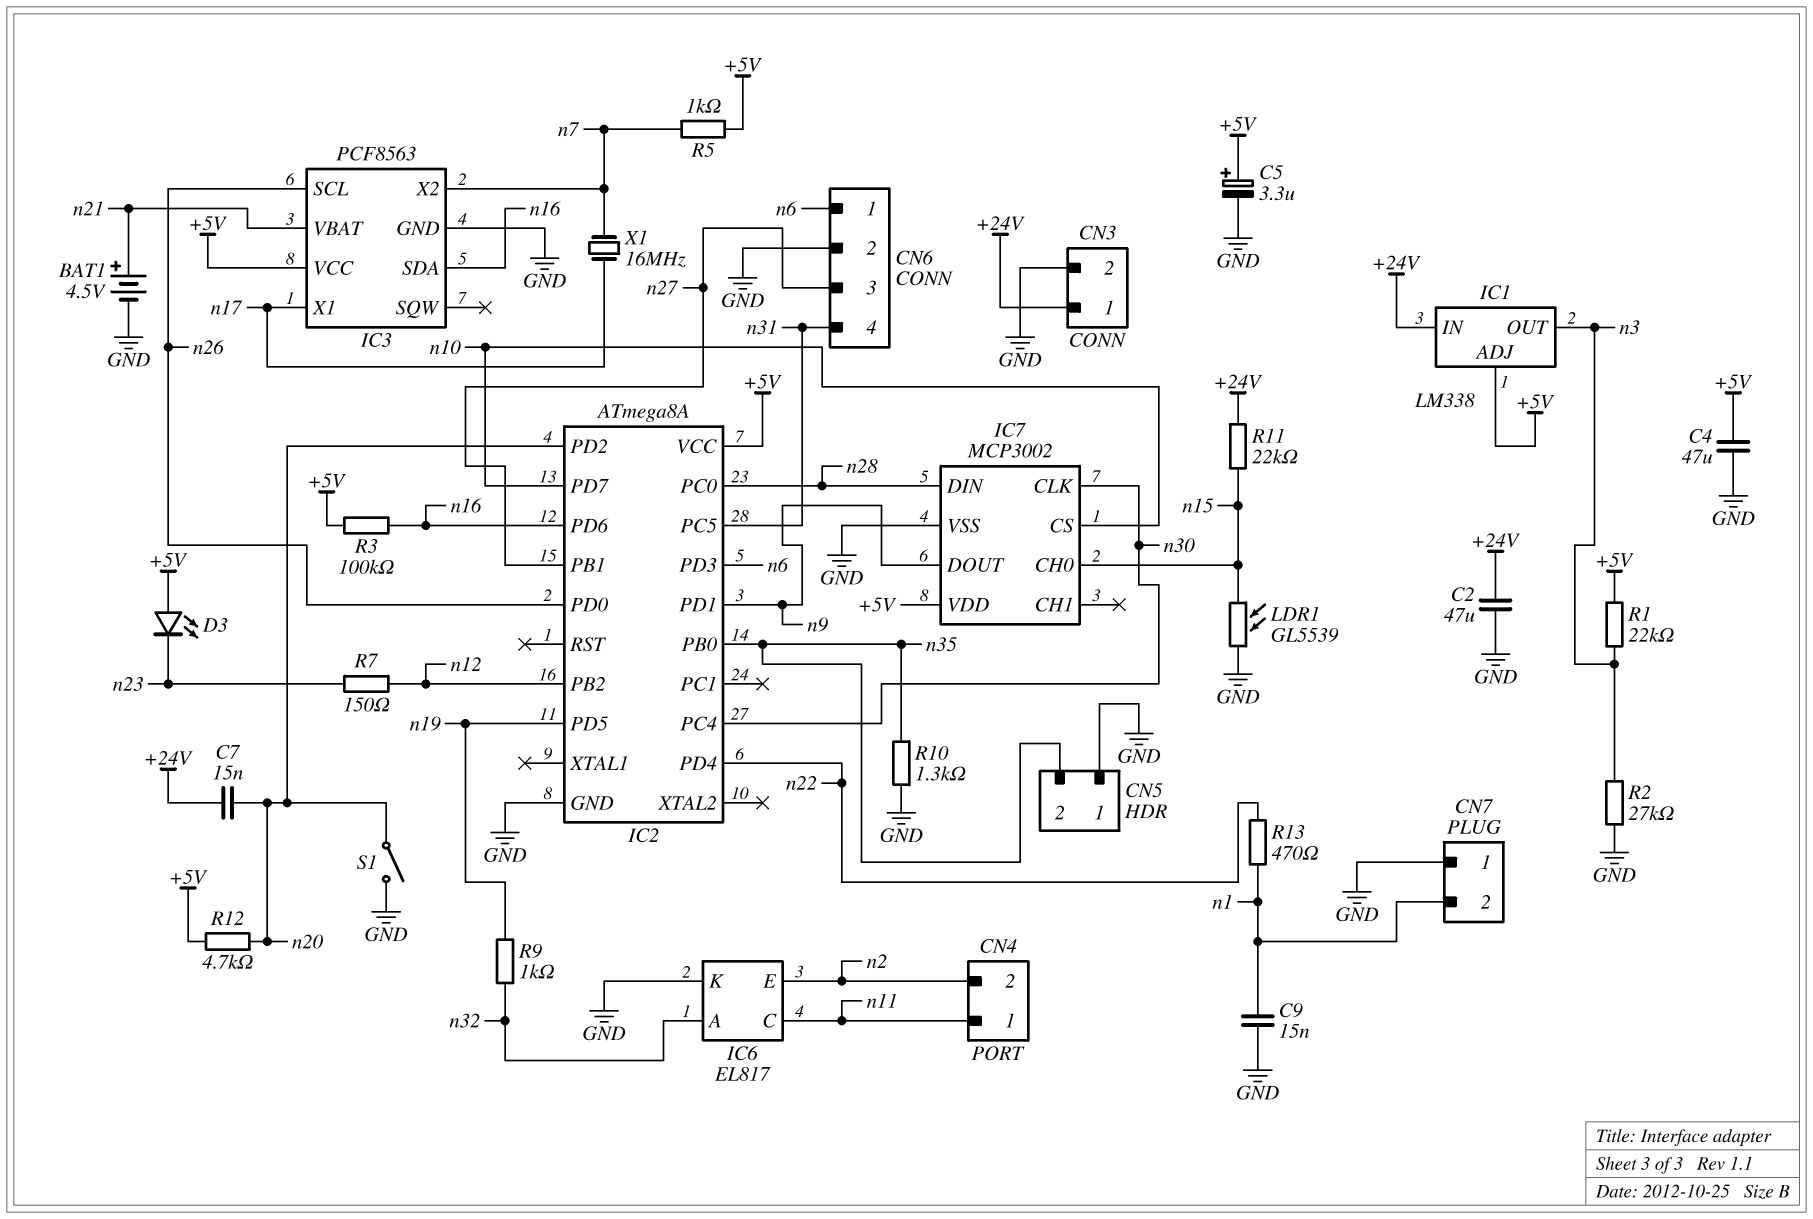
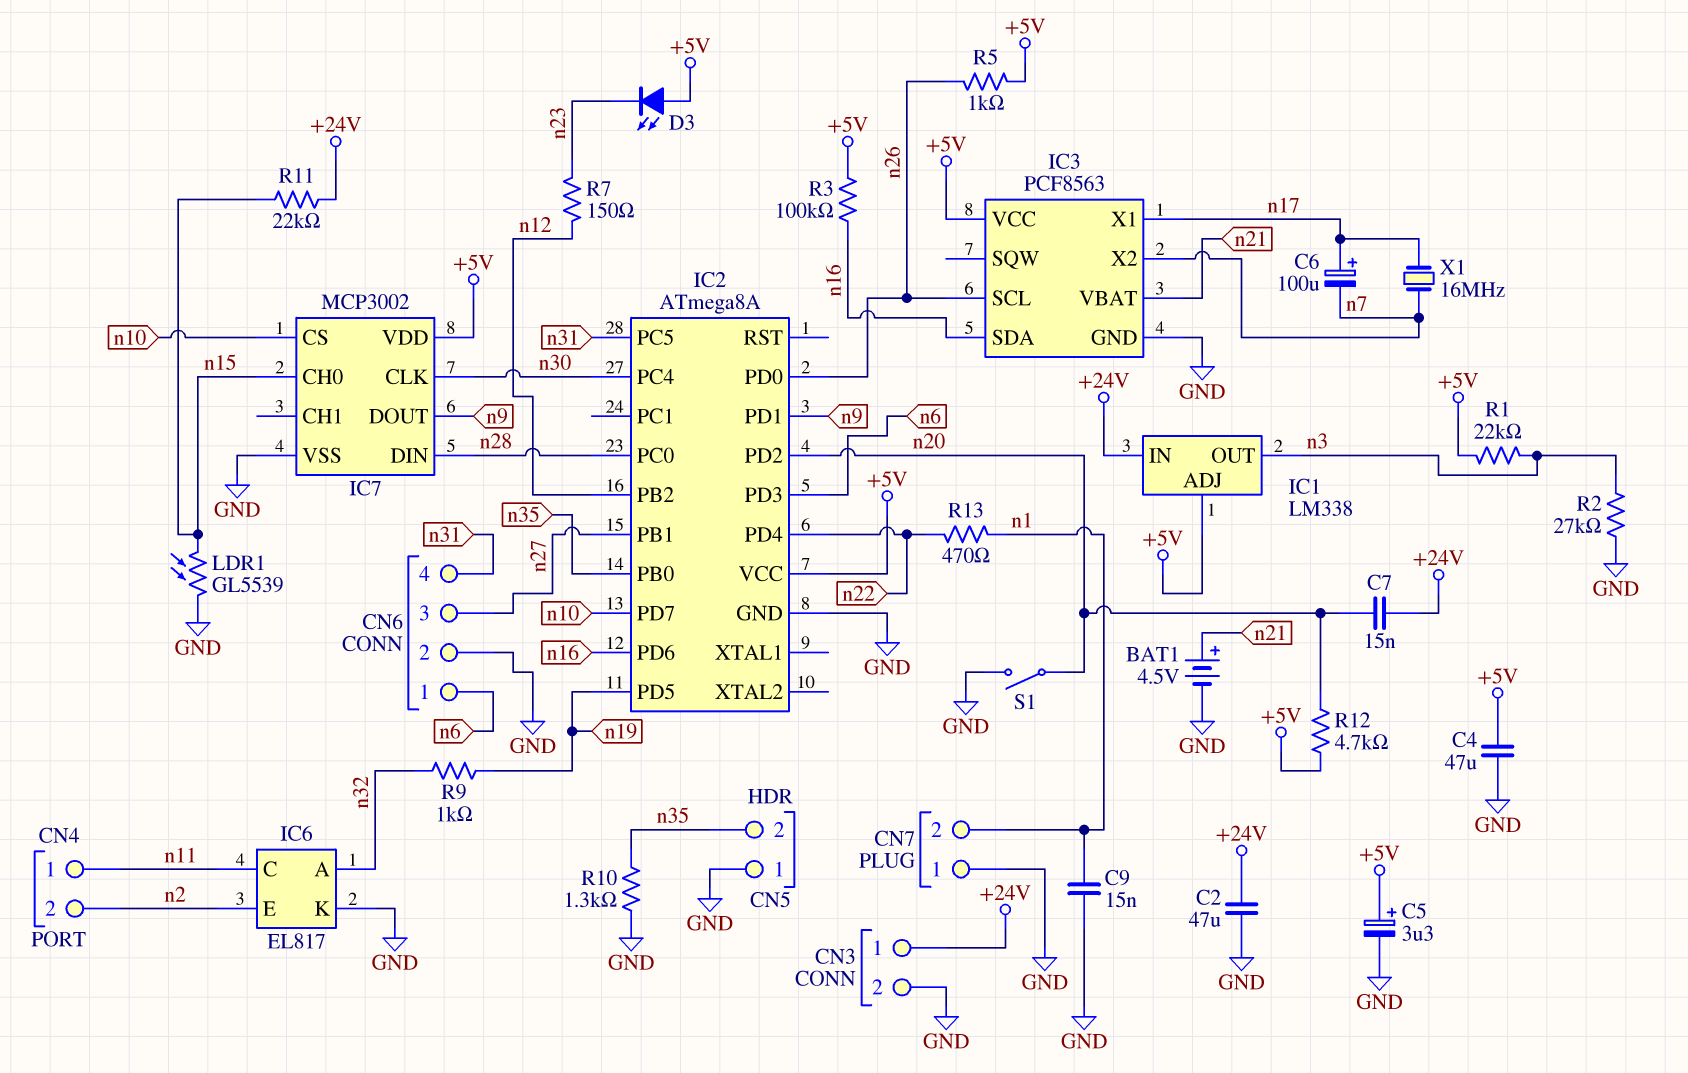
C6: none -> 100uF (plus n17, minus n7)
R5: 1k (+5V, n7) -> 1k (+5V, n26)

